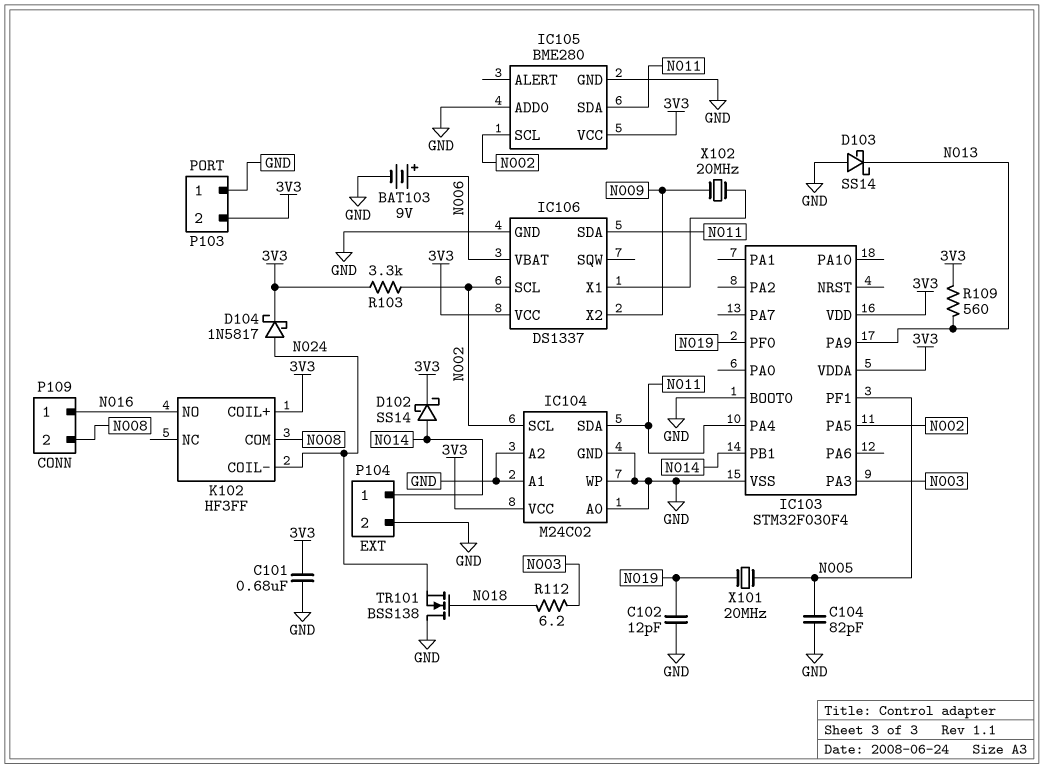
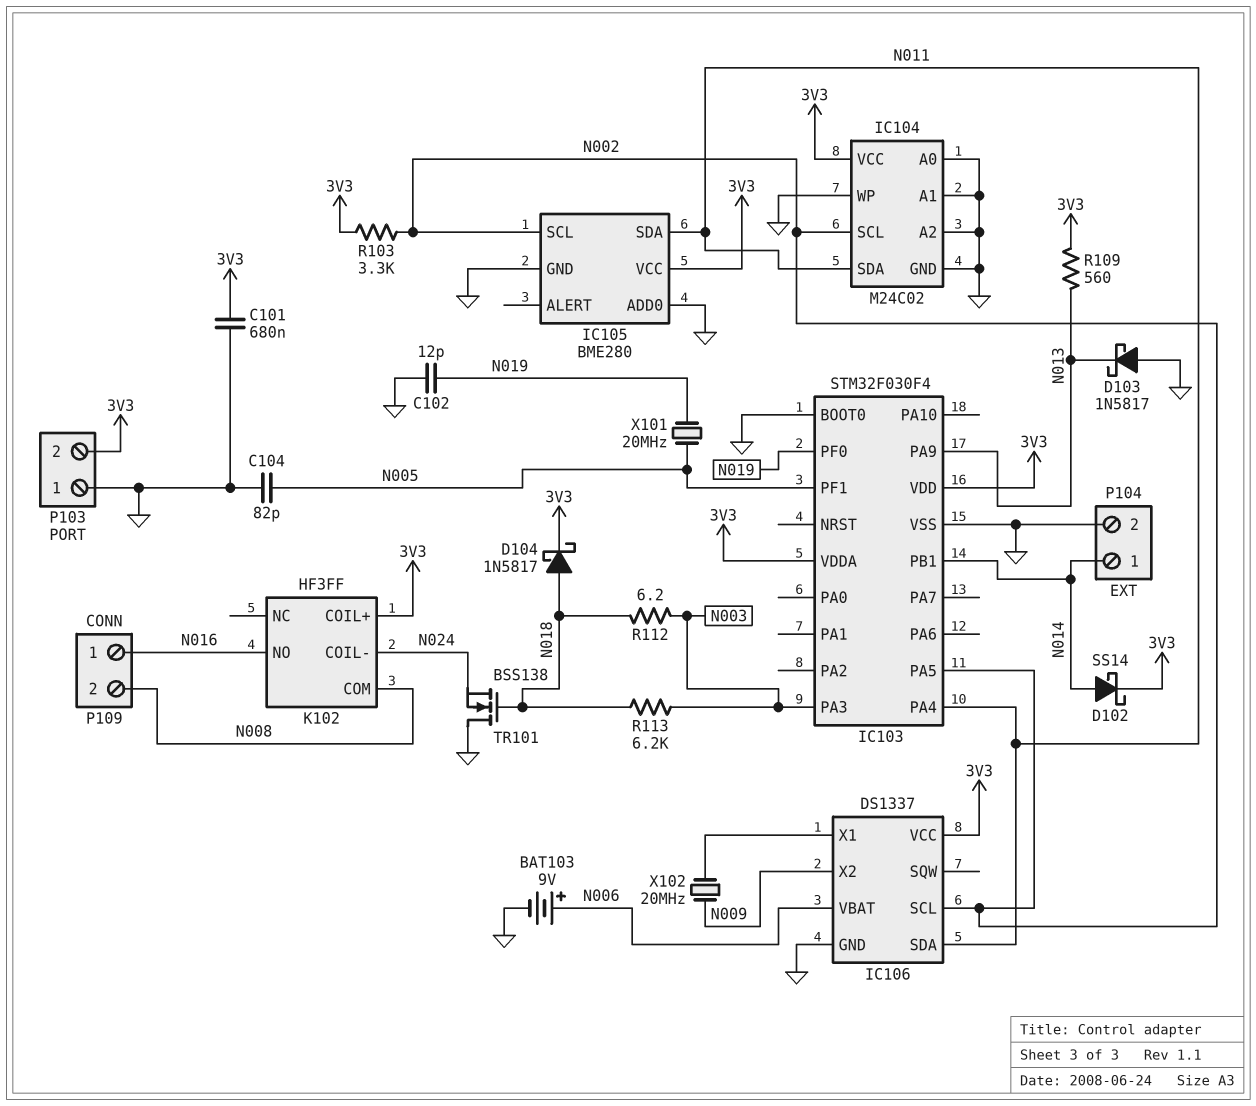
D103: schottky SS14 (A GND, K N013) -> schottky 1N5817 (A GND, K N013)
D104: schottky 1N5817 (A N024, K 3V3) -> schottky 1N5817 (A N018, K 3V3)
R113: none -> 6.2k (N003, N018)

